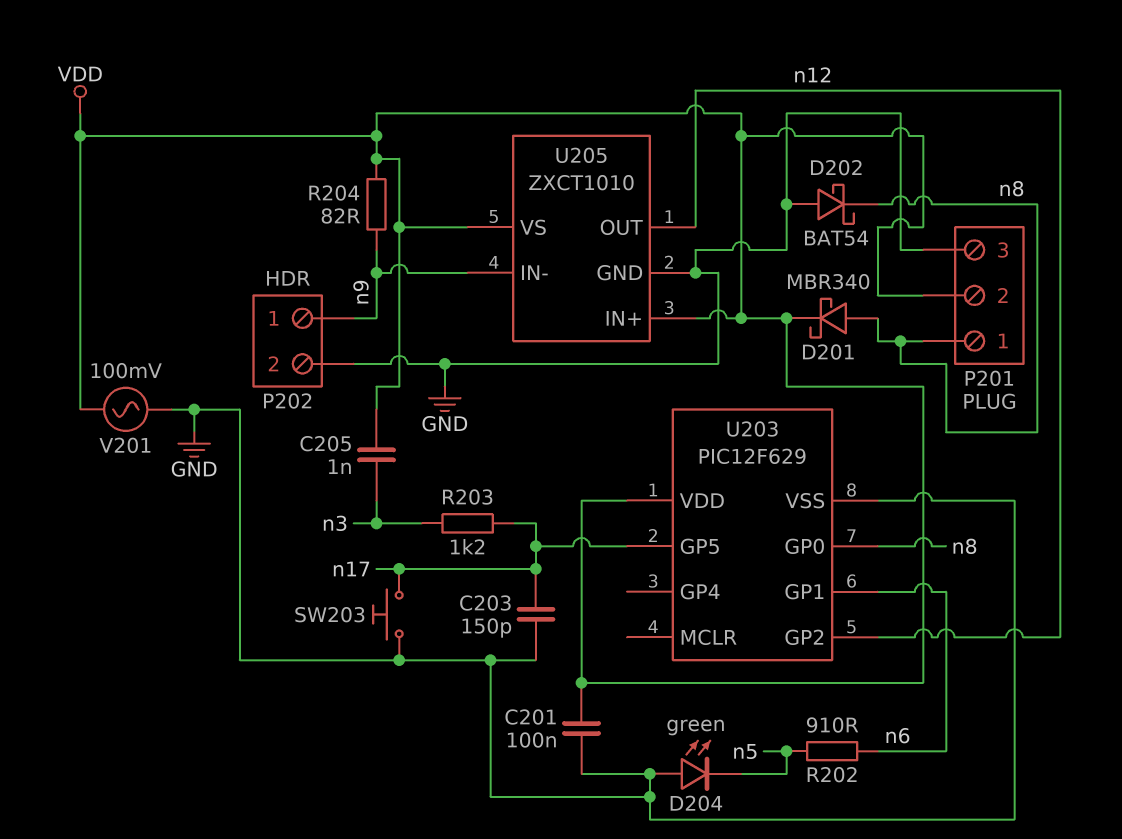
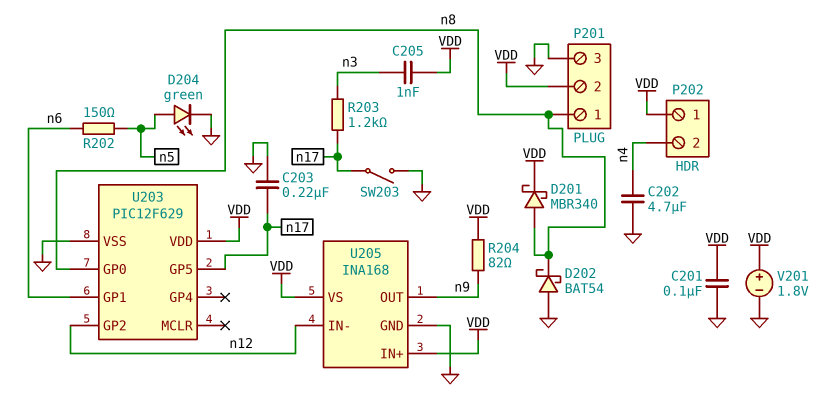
C202: none -> 4.7uF (GND, n4)
C203: 150pF (GND, n17) -> 220nF (GND, n17)
D204: LED green (A GND, K n5) -> LED green (A n5, K GND)
P202 pin 1: n9 -> VDD
P202 pin 2: GND -> n4
R202: 910 (n5, n6) -> 150 (n5, n6)
SW203: button (GND, n17) -> switch (GND, n17)
U205: ZXCT1010 -> INA168
U205 pin IN-: n9 -> n12
U205 pin OUT: n12 -> n9
V201: AC 100mV (GND, VDD) -> 1.8V (plus VDD, minus GND)

